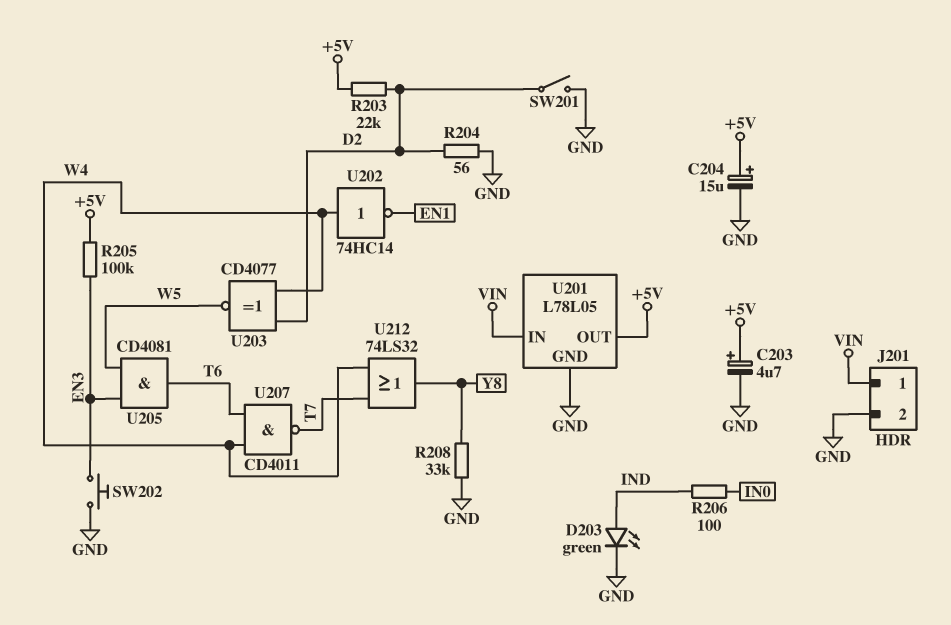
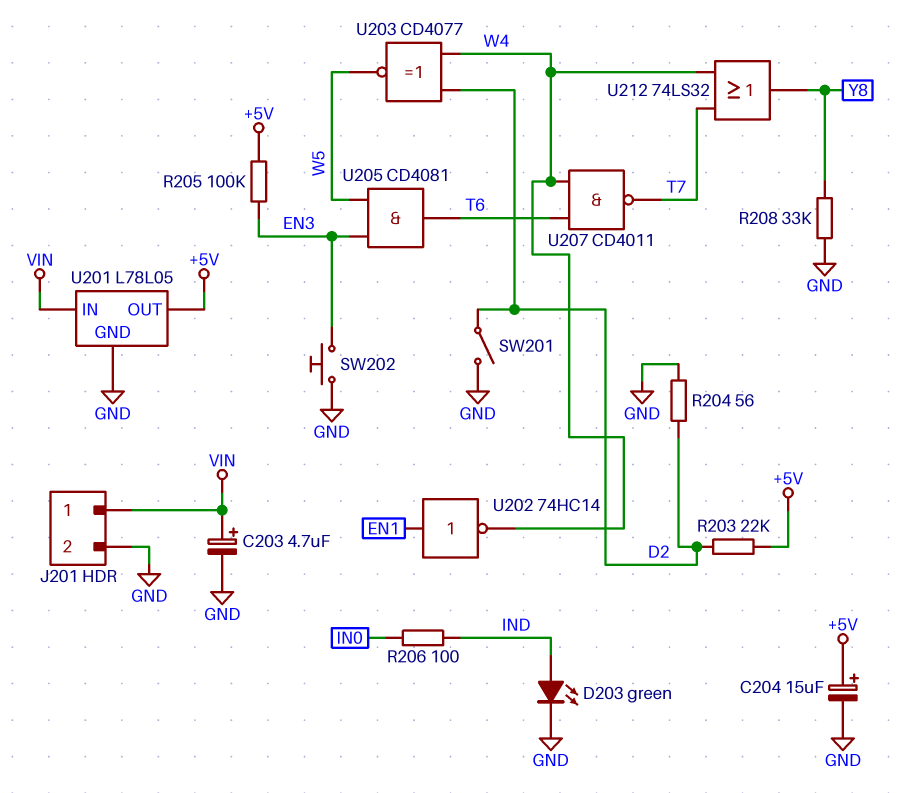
C203: 4.7uF (plus +5V, minus GND) -> 4.7uF (plus VIN, minus GND)
U202: NOT 74HC14 (in W4, out EN1) -> NOT 74HC14 (in EN1, out W4)

